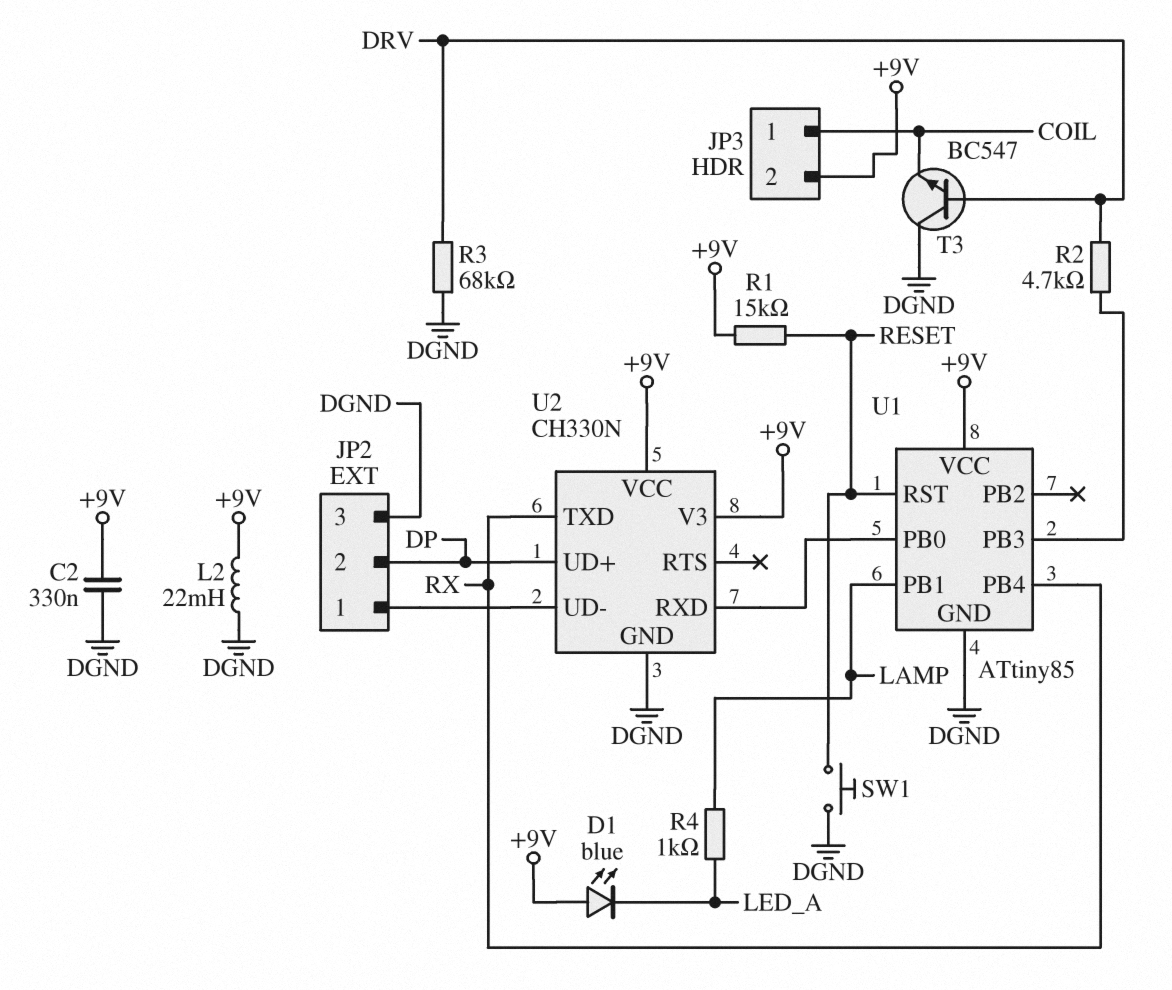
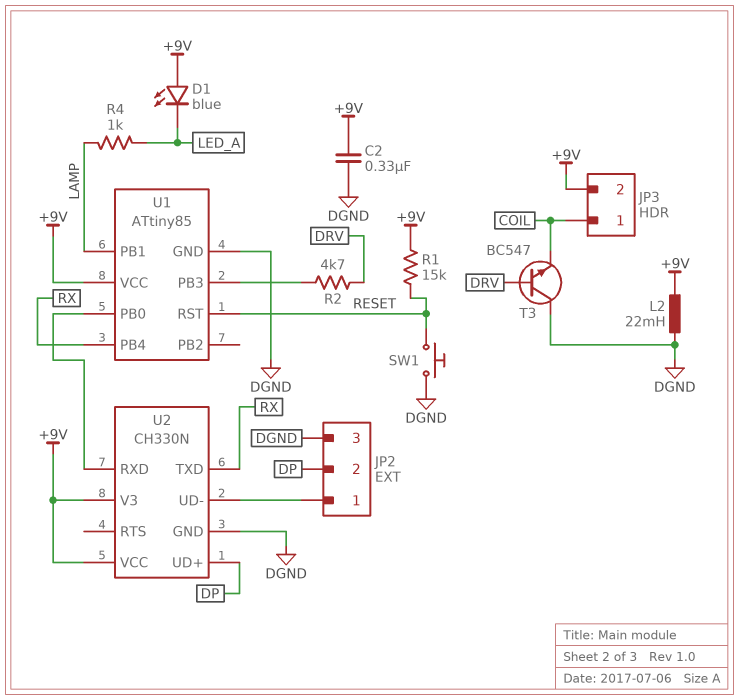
R3: 68k (DGND, DRV) -> none

